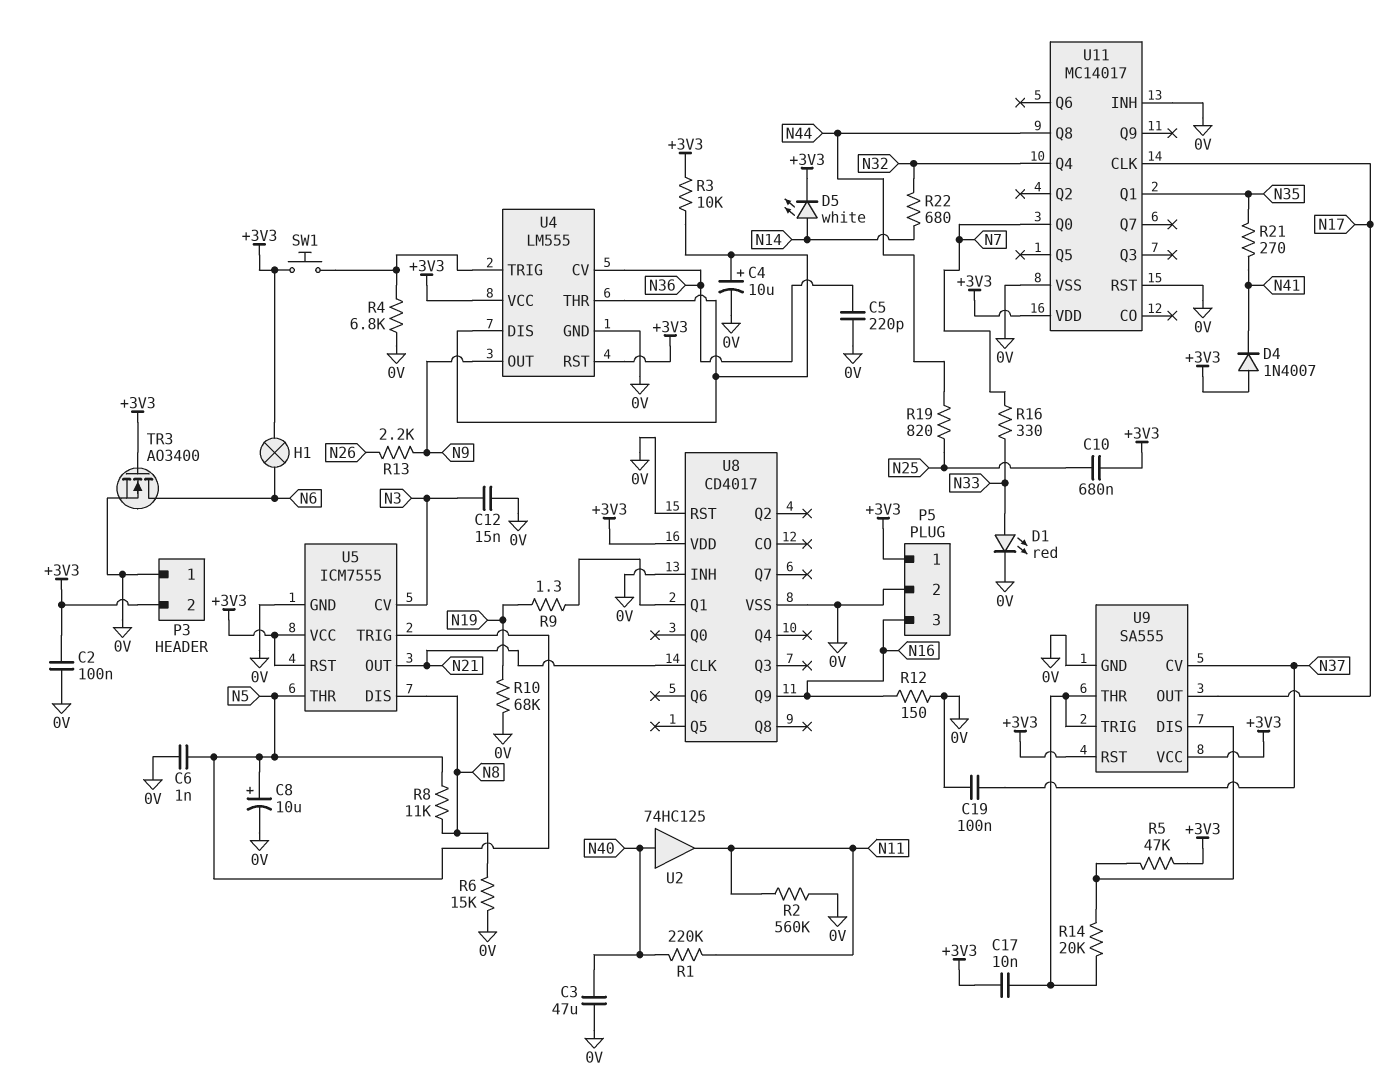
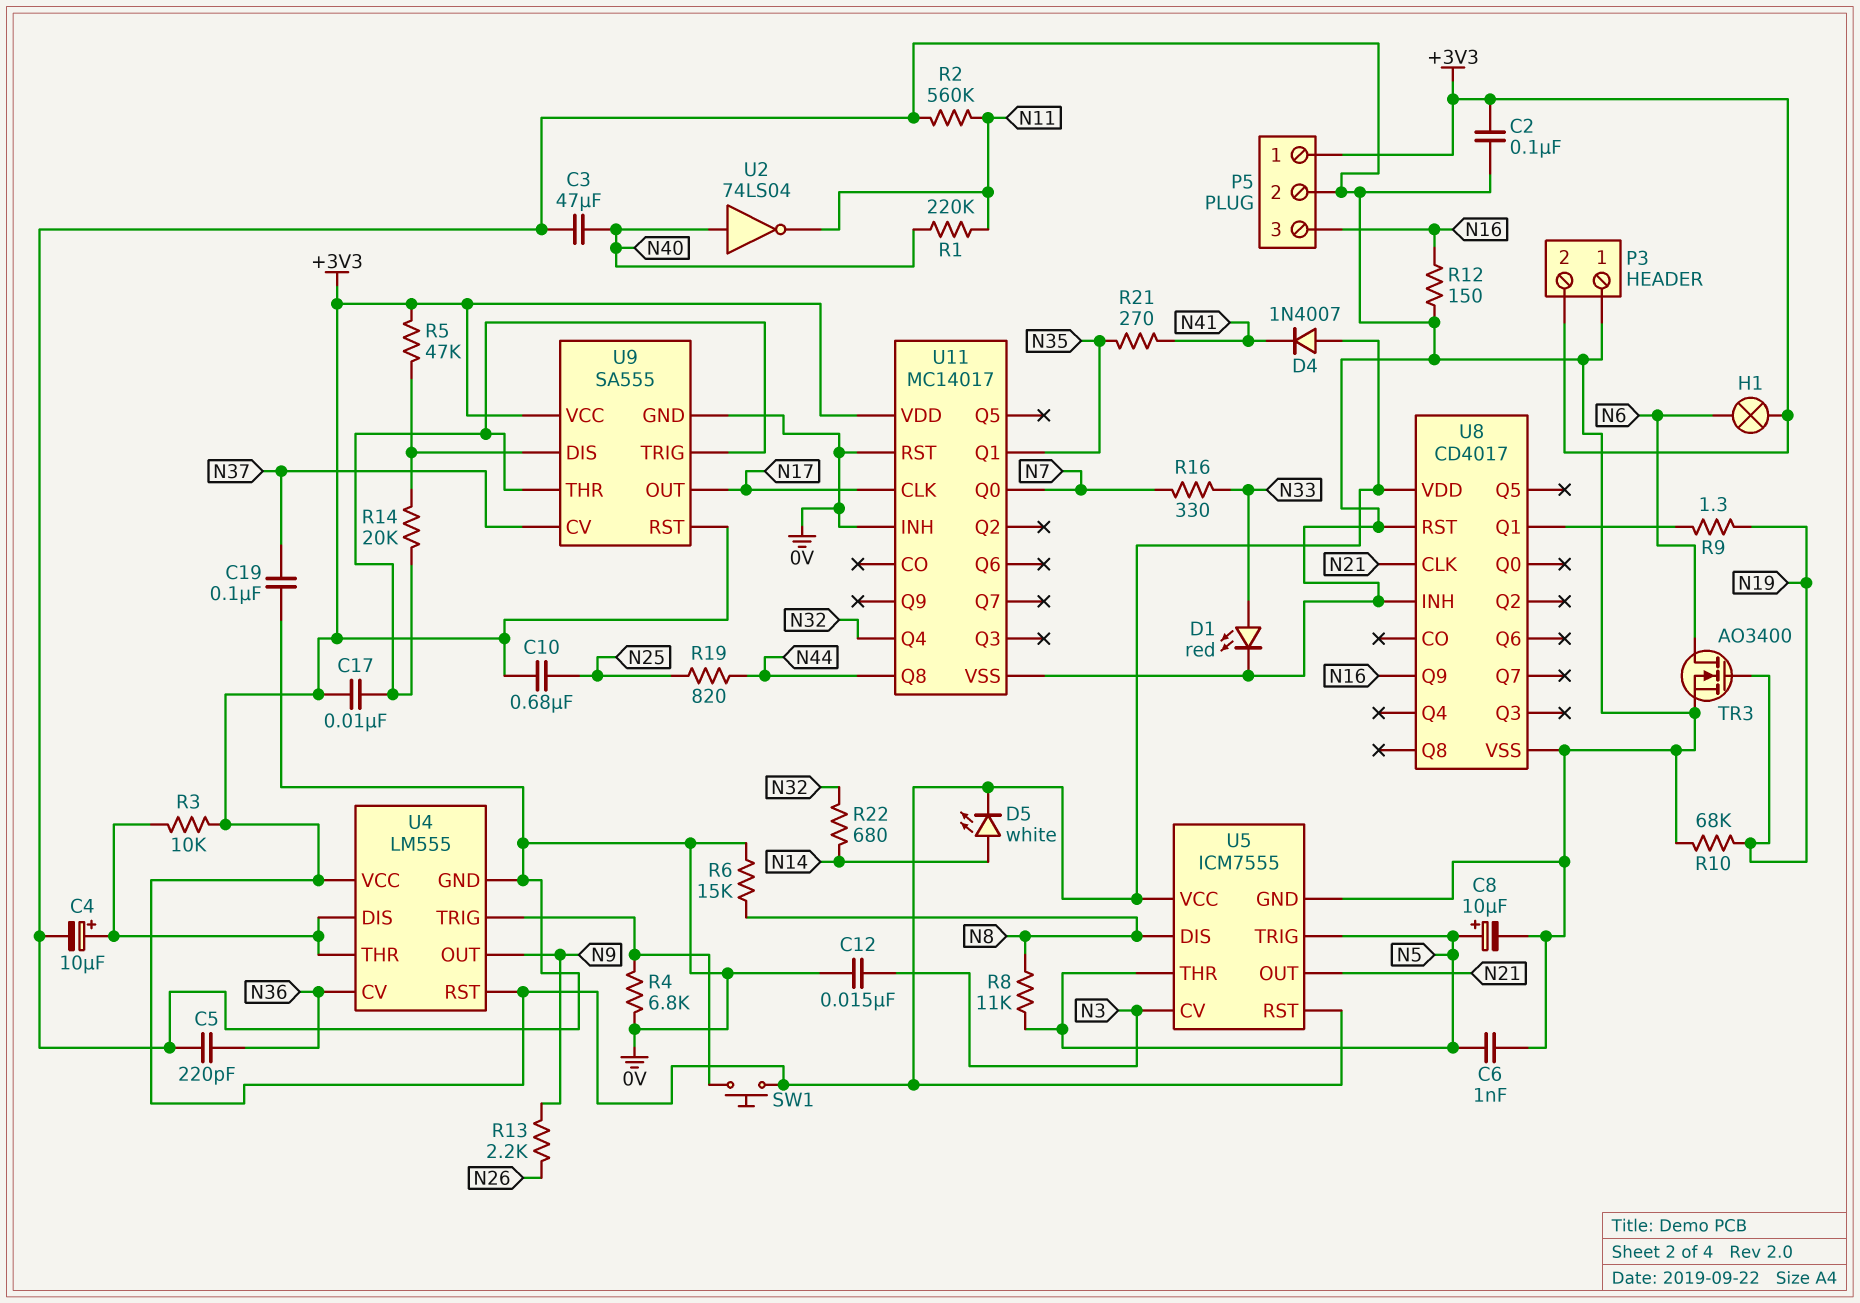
TR3: NMOS AO3400 (G +3V3, D N6, S 0V) -> NMOS AO3400 (G N19, D N6, S 0V)
U2: buffer 74HC125 (in N40, out N11) -> NOT 74LS04 (in N40, out N11)

